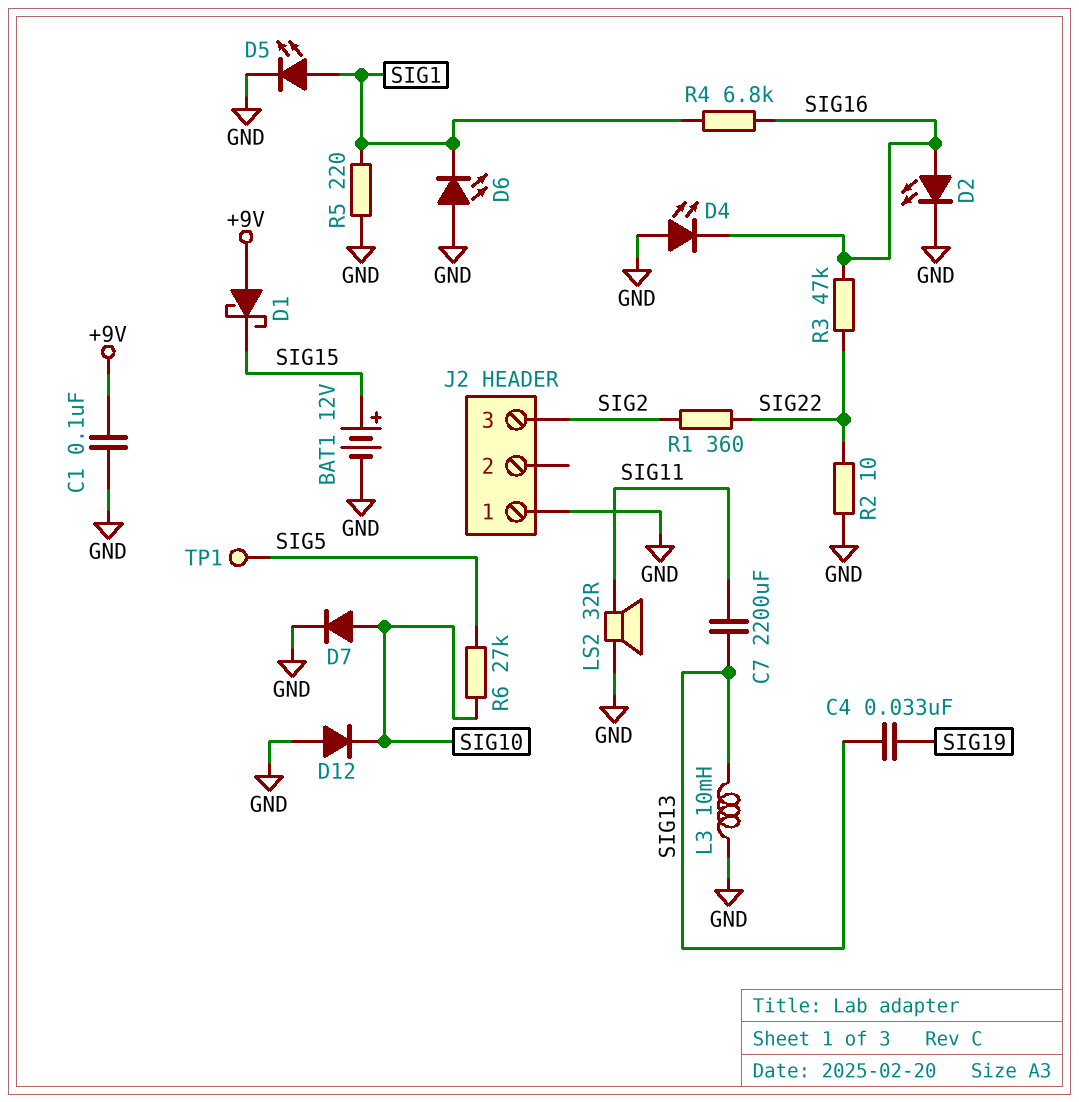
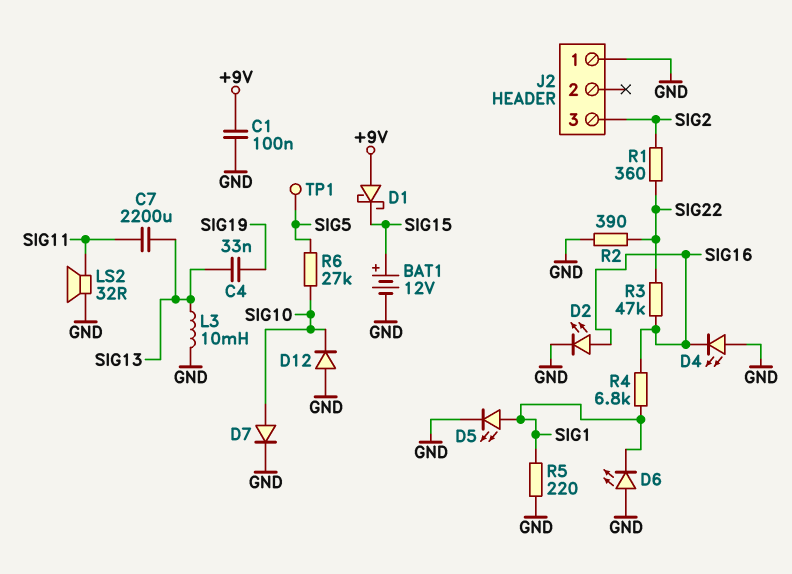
R2: 10 (GND, SIG22) -> 390 (GND, SIG22)

